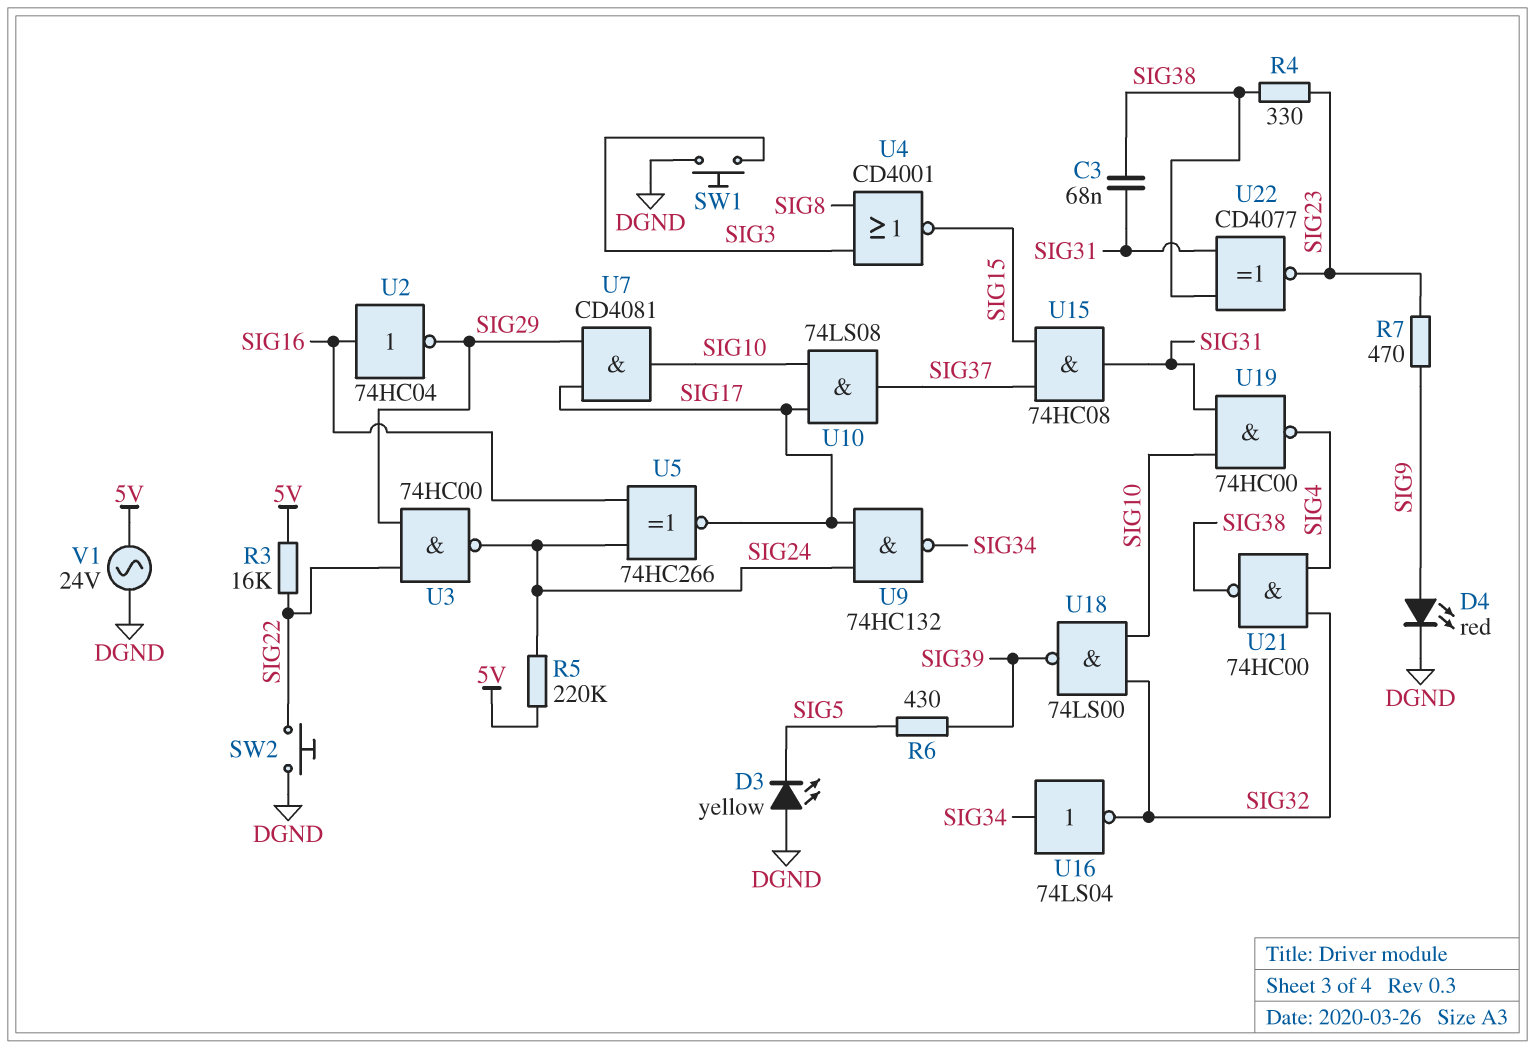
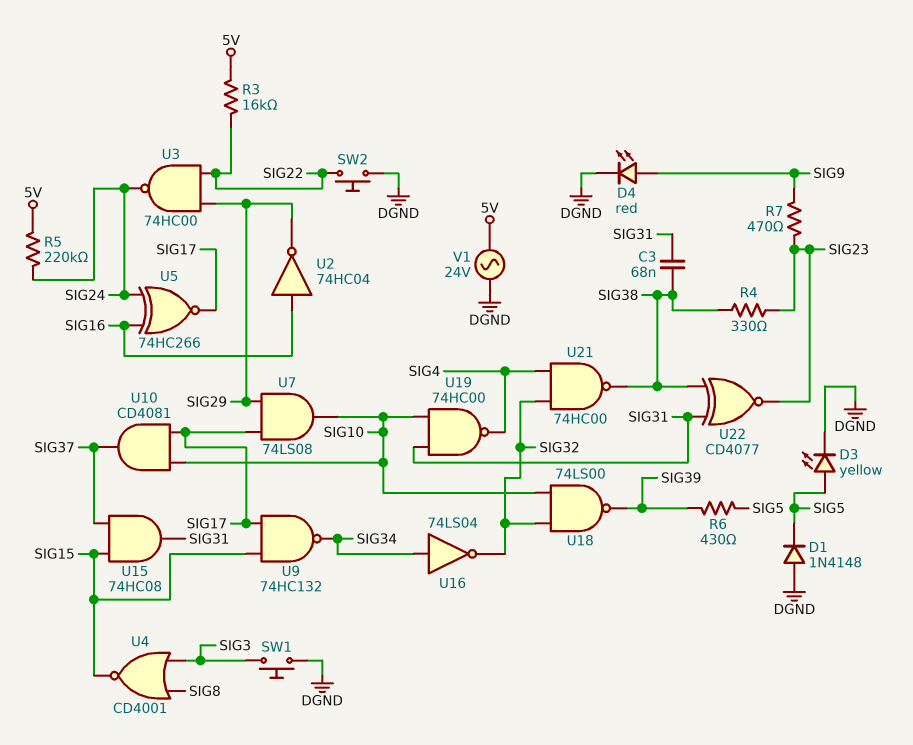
D1: none -> diode 1N4148 (A DGND, K SIG5)
D3: LED yellow (A DGND, K SIG5) -> LED yellow (A SIG5, K DGND)
U7: AND CD4081 (in SIG17, in SIG29, out SIG10) -> AND 74LS08 (in SIG17, in SIG29, out SIG10)
U9: NAND 74HC132 (in SIG17, in SIG24, out SIG34) -> NAND 74HC132 (in SIG15, in SIG17, out SIG34)
U10: AND 74LS08 (in SIG10, in SIG17, out SIG37) -> AND CD4081 (in SIG10, in SIG17, out SIG37)

